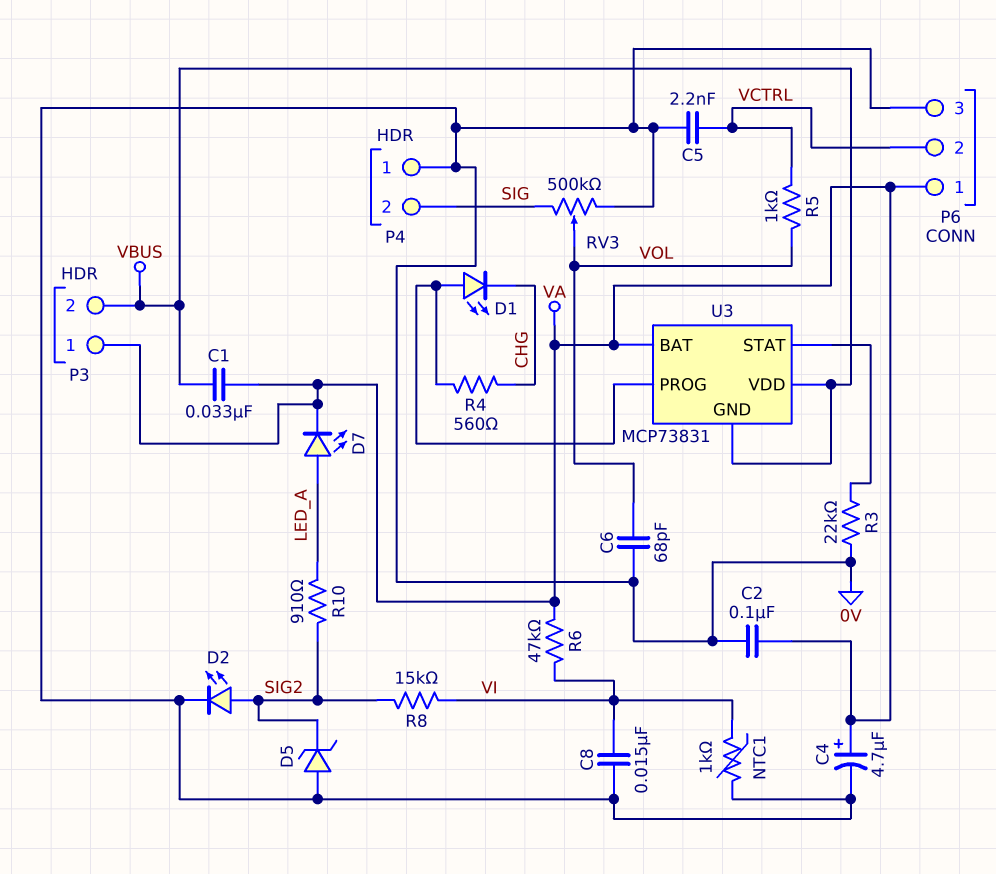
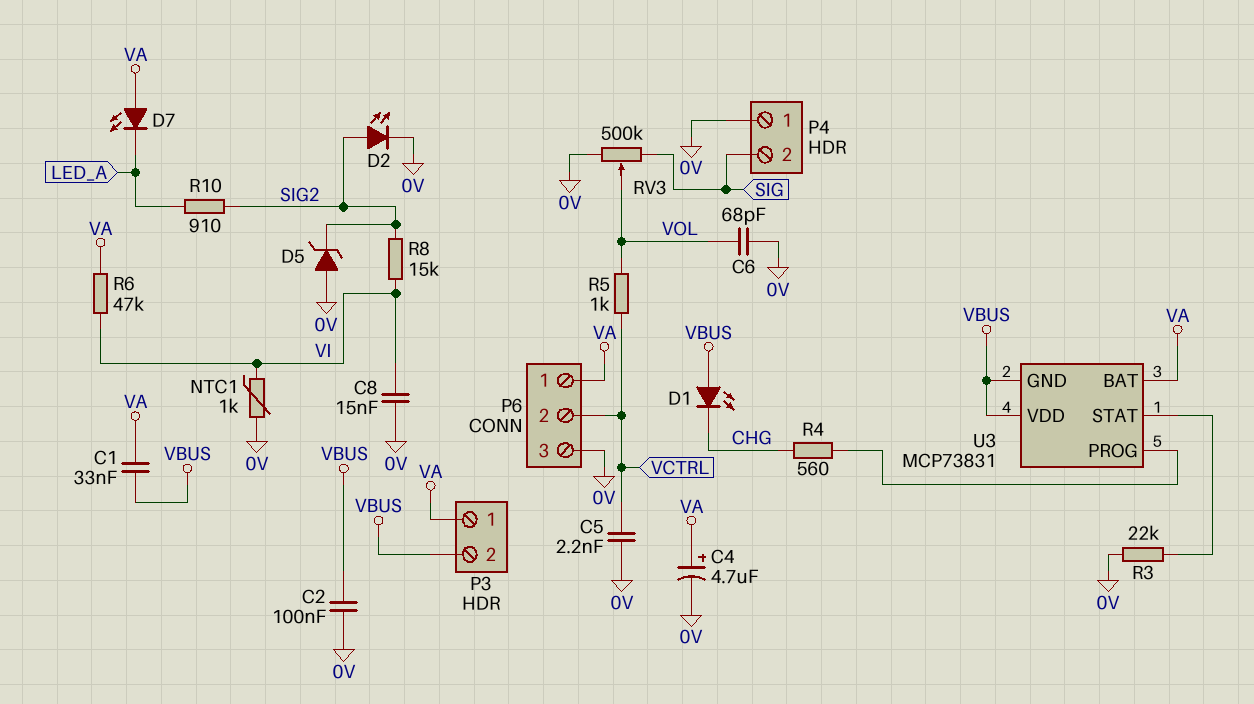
C2: 100nF (0V, VA) -> 100nF (0V, VBUS)
D1: LED (A U3/PROG, K CHG) -> LED (A VBUS, K CHG)
D7: LED (A LED_A, K VA) -> LED (A VA, K LED_A)

